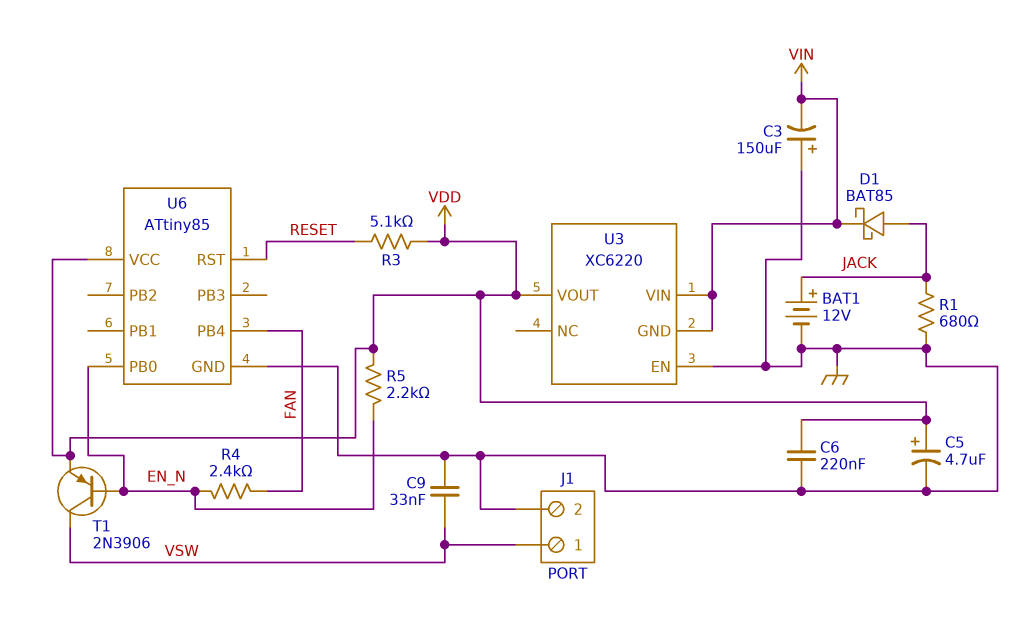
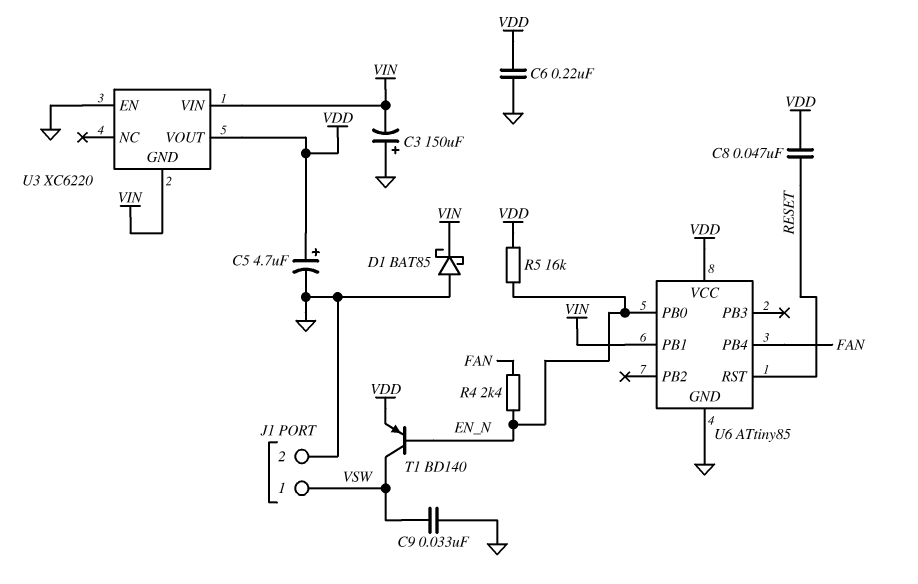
BAT1: 12V (plus JACK, minus GND) -> none
C8: none -> 47nF (RESET, VDD)
D1: schottky BAT85 (A JACK, K VIN) -> schottky BAT85 (A GND, K VIN)
R1: 680 (GND, JACK) -> none
R3: 5.1k (RESET, VDD) -> none
R5: 2.2k (EN_N, VDD) -> 16k (EN_N, VDD)
T1: PNP 2N3906 (B EN_N, C VSW, E VDD) -> PNP BD140 (B EN_N, C VSW, E VDD)
U6 pin PB1: none -> VIN

